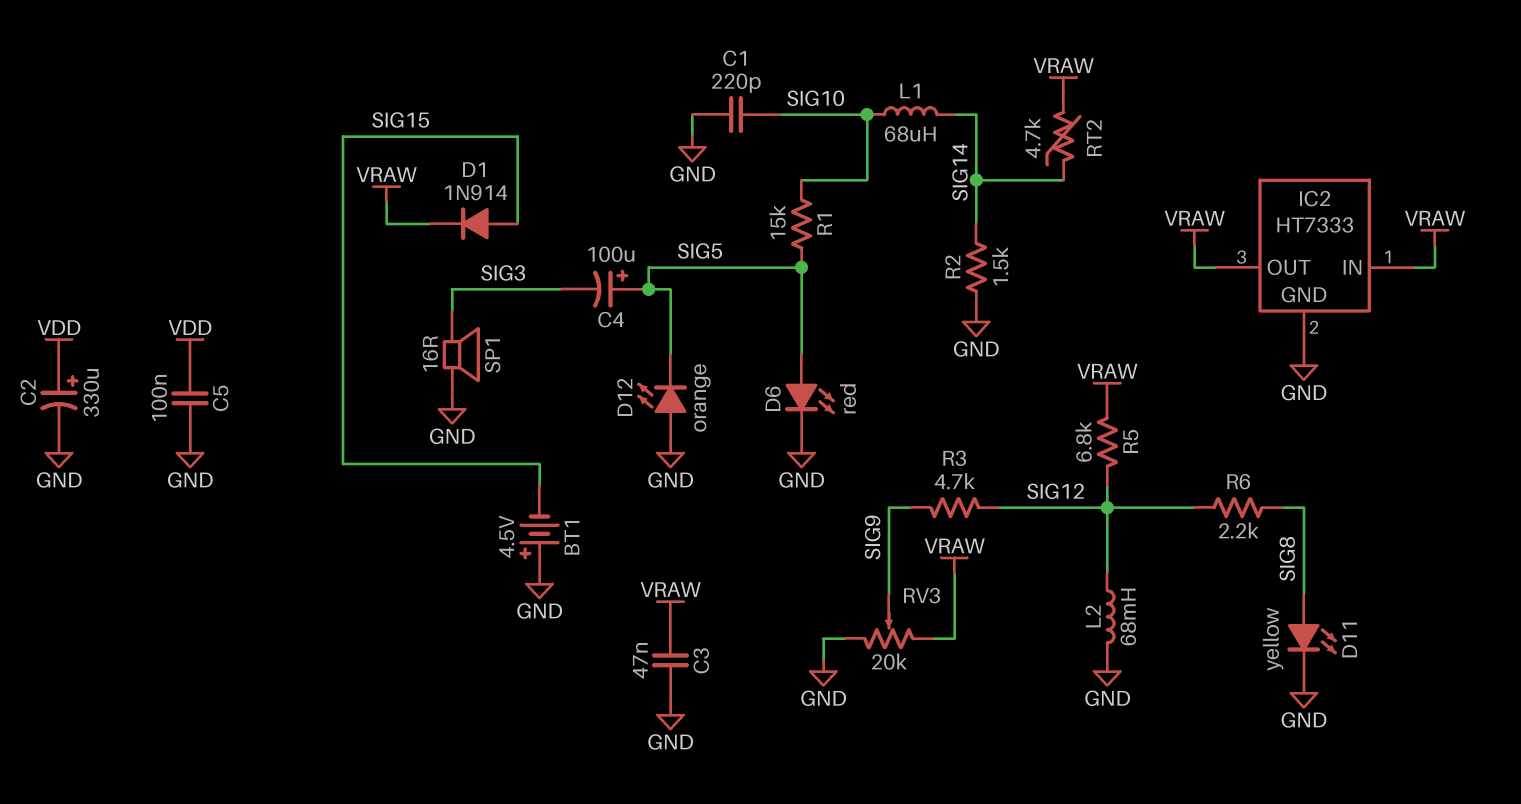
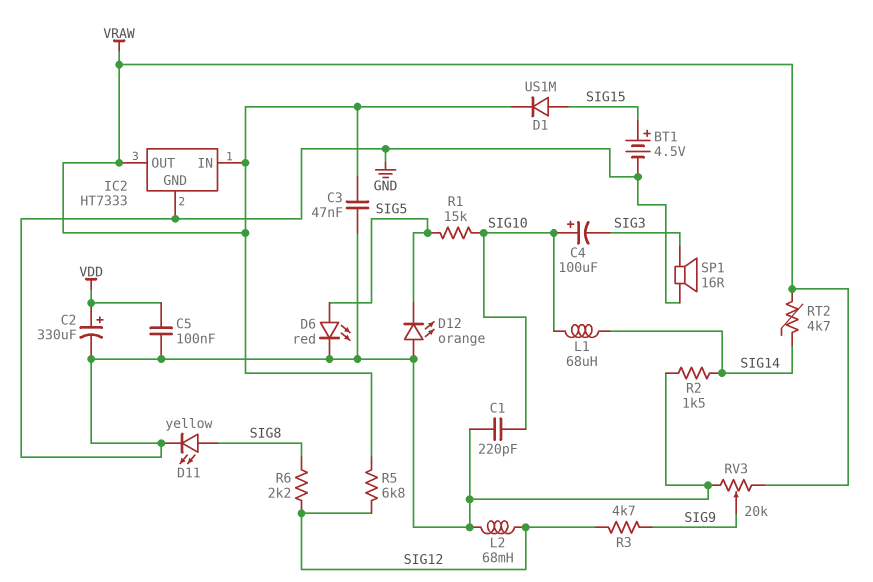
BT1: 4.5V (plus GND, minus SIG15) -> 4.5V (plus SIG15, minus GND)
C4: 100uF (plus SIG5, minus SIG3) -> 100uF (plus SIG10, minus SIG3)
D1: diode 1N914 (A SIG15, K VRAW) -> diode US1M (A SIG15, K VRAW)

